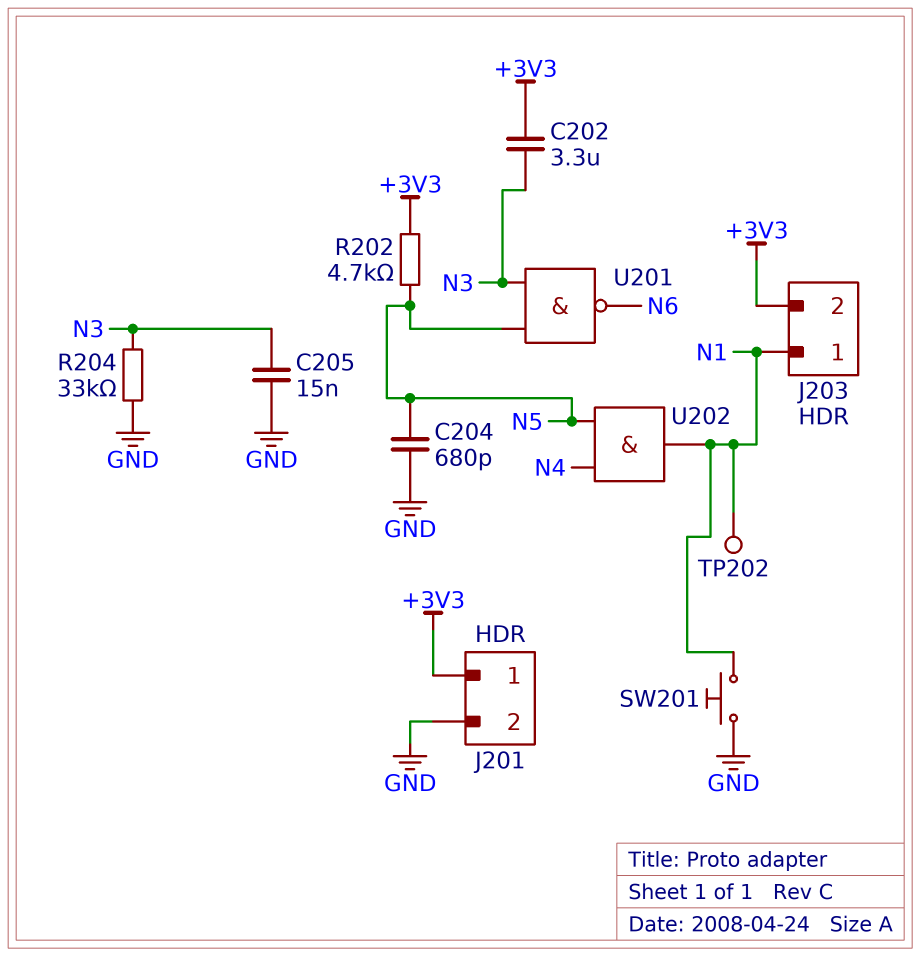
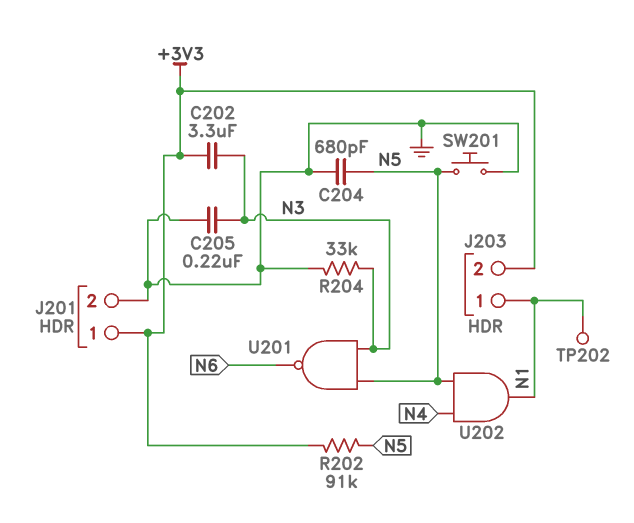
C205: 15nF (GND, N3) -> 220nF (GND, N3)
R202: 4.7k (+3V3, N5) -> 91k (+3V3, N5)
SW201: button (GND, N1) -> button (GND, N5)

